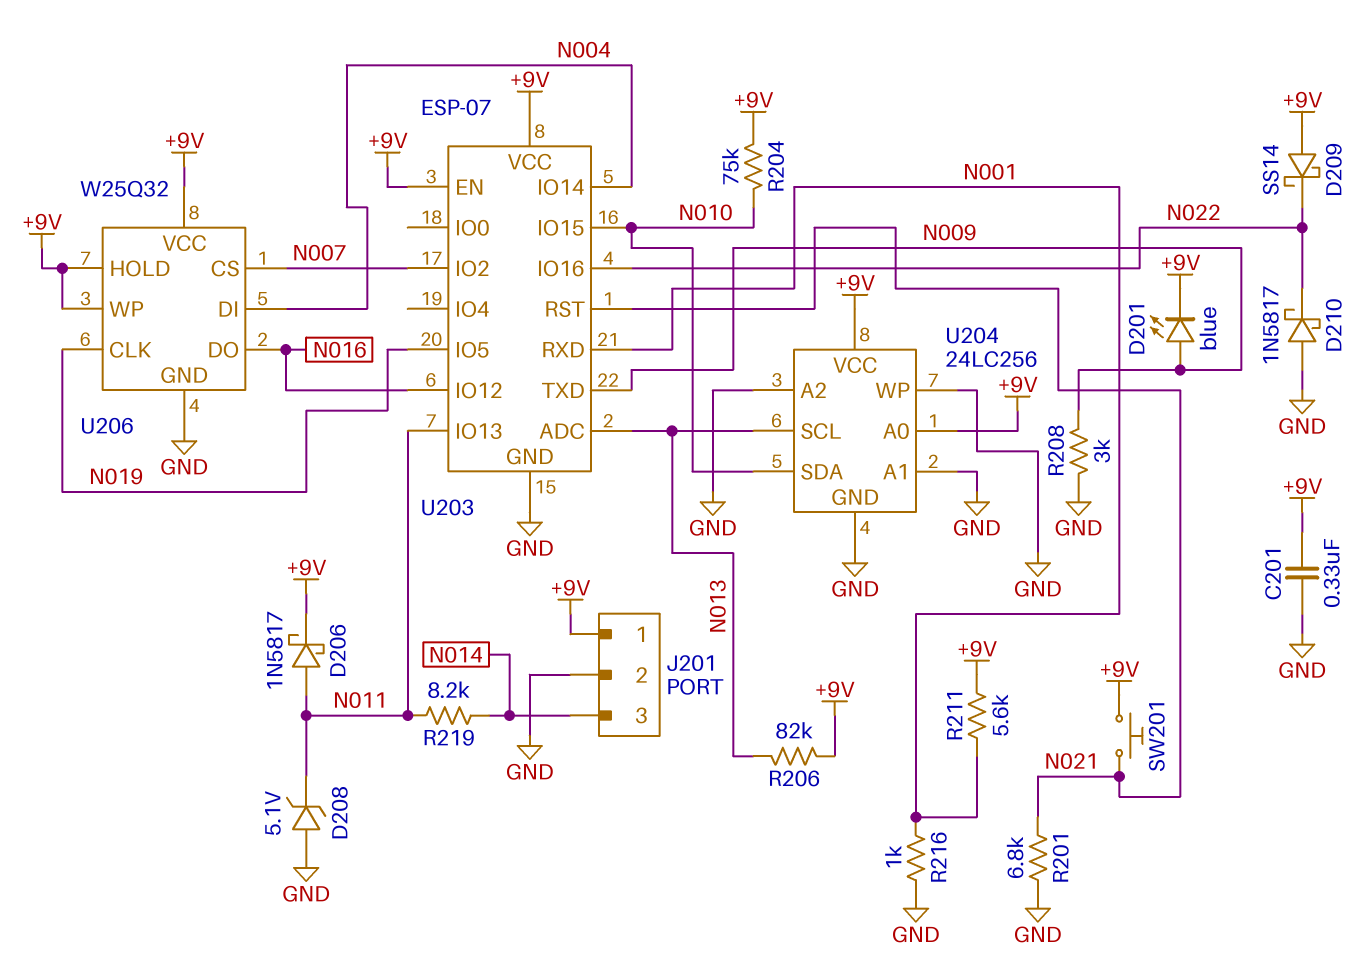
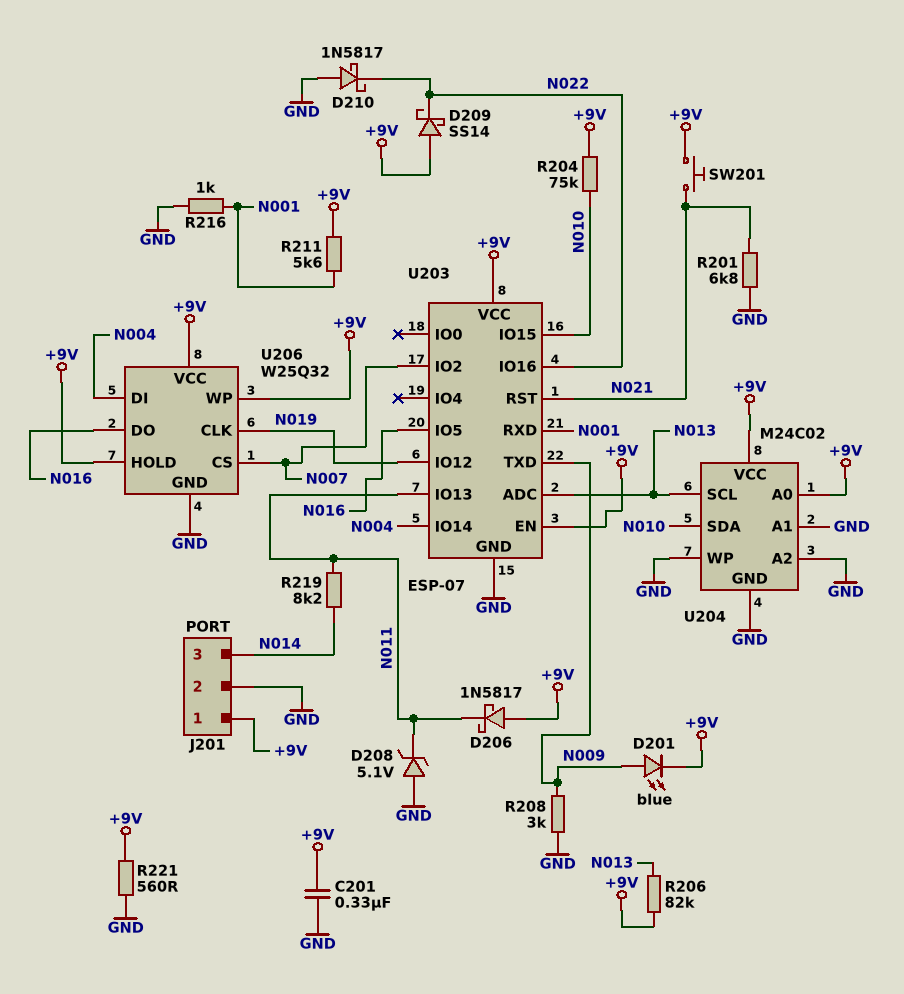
D206: schottky 1N5817 (A N011, K +9V) -> schottky 1N5817 (A +9V, K N011)
R221: none -> 560 (+9V, GND)
U203 pin IO5: N019 -> N016
U203 pin IO12: N016 -> N019
U204: 24LC256 -> M24C02

